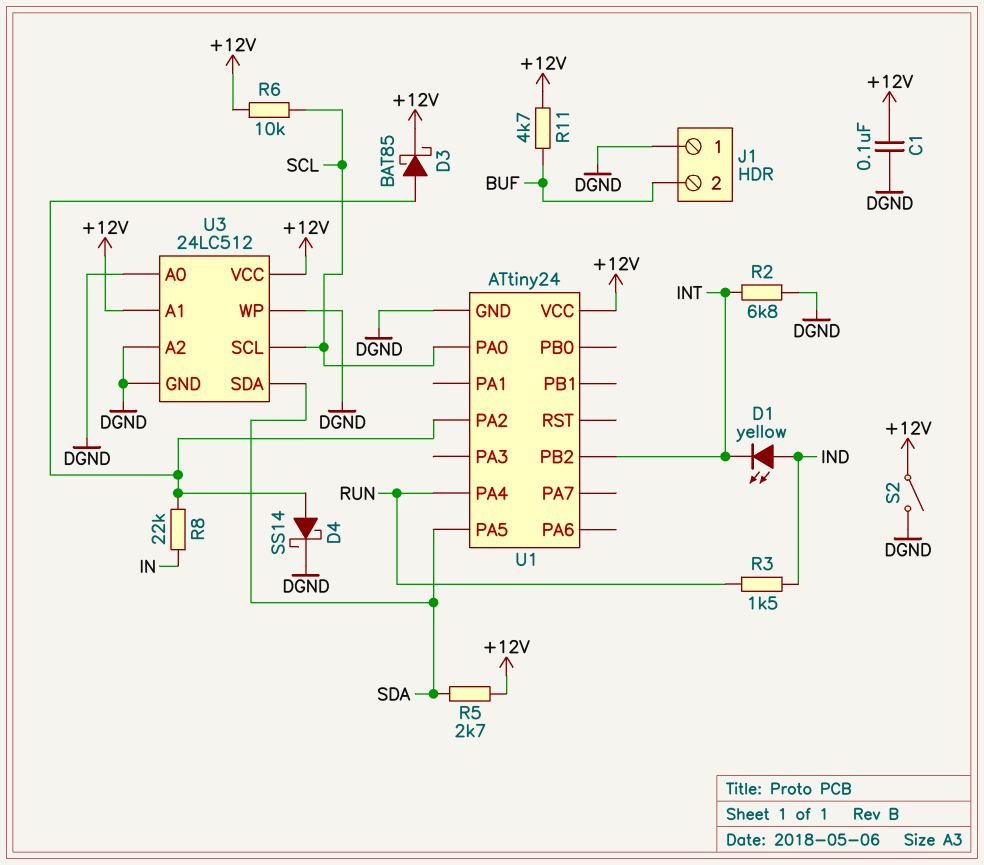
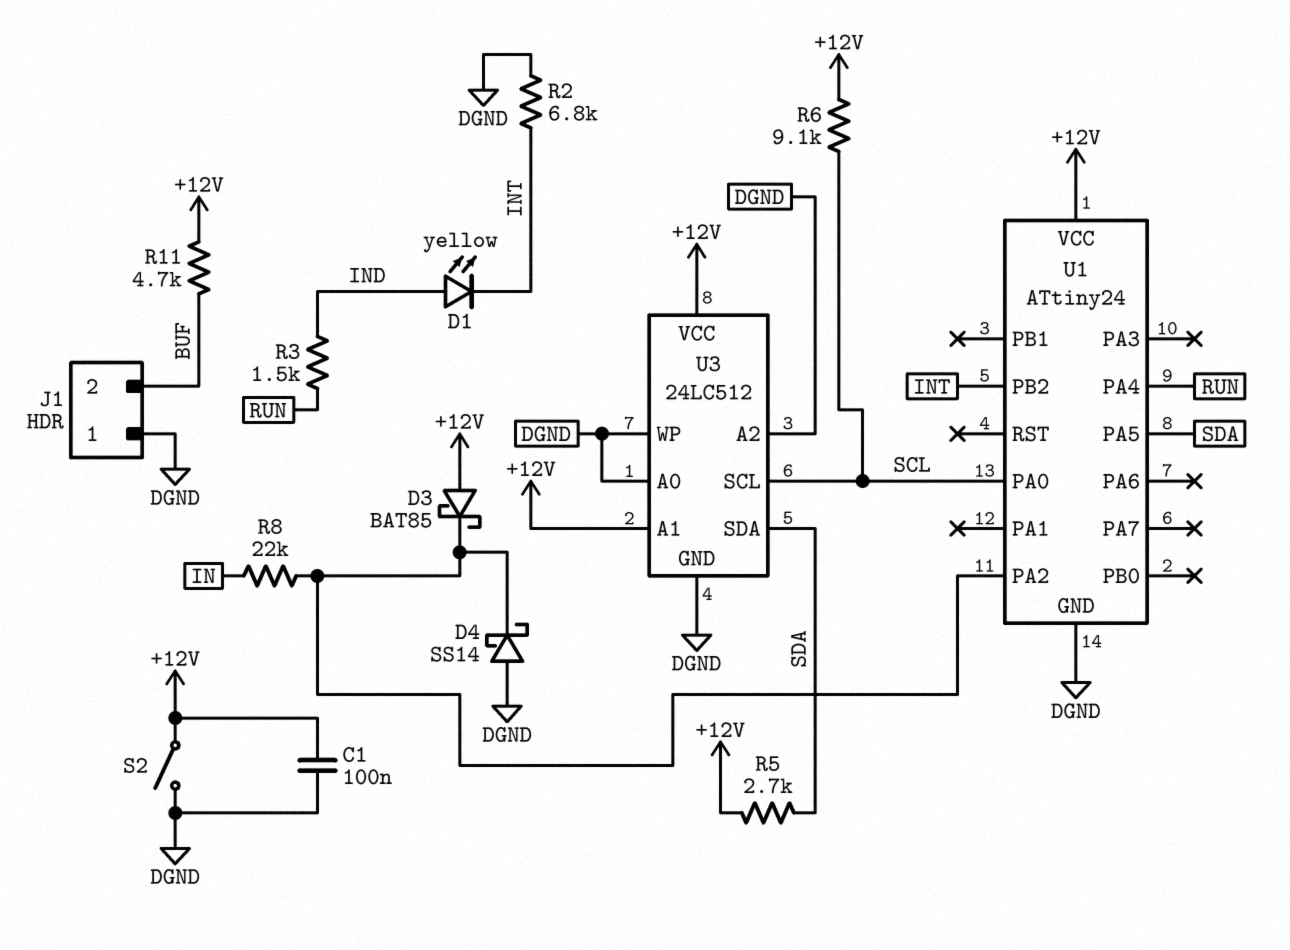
D3: schottky BAT85 (A U1/PA2, K +12V) -> schottky BAT85 (A +12V, K U1/PA2)
D4: schottky SS14 (A U1/PA2, K DGND) -> schottky SS14 (A DGND, K U1/PA2)
R6: 10k (+12V, SCL) -> 9.1k (+12V, SCL)

